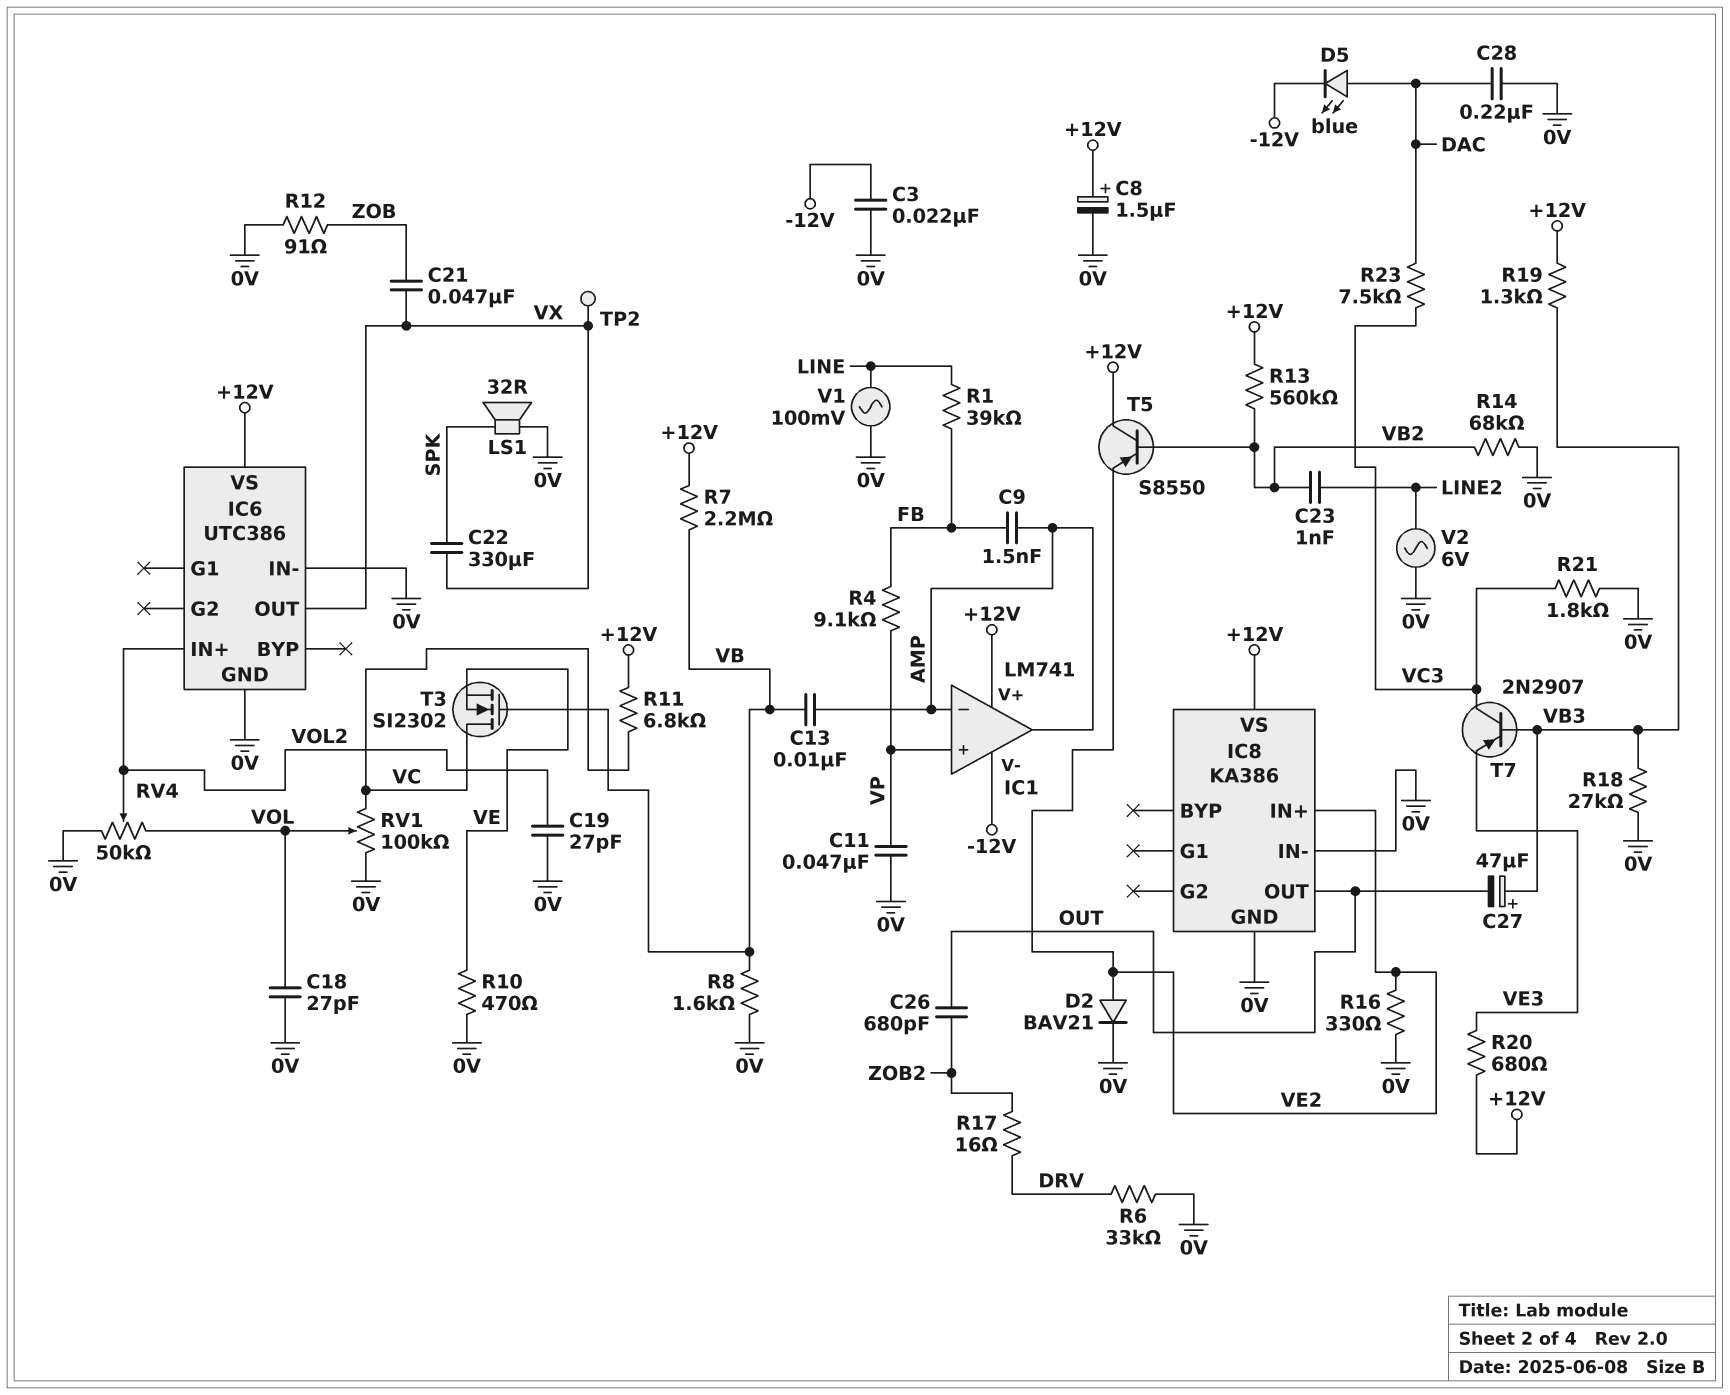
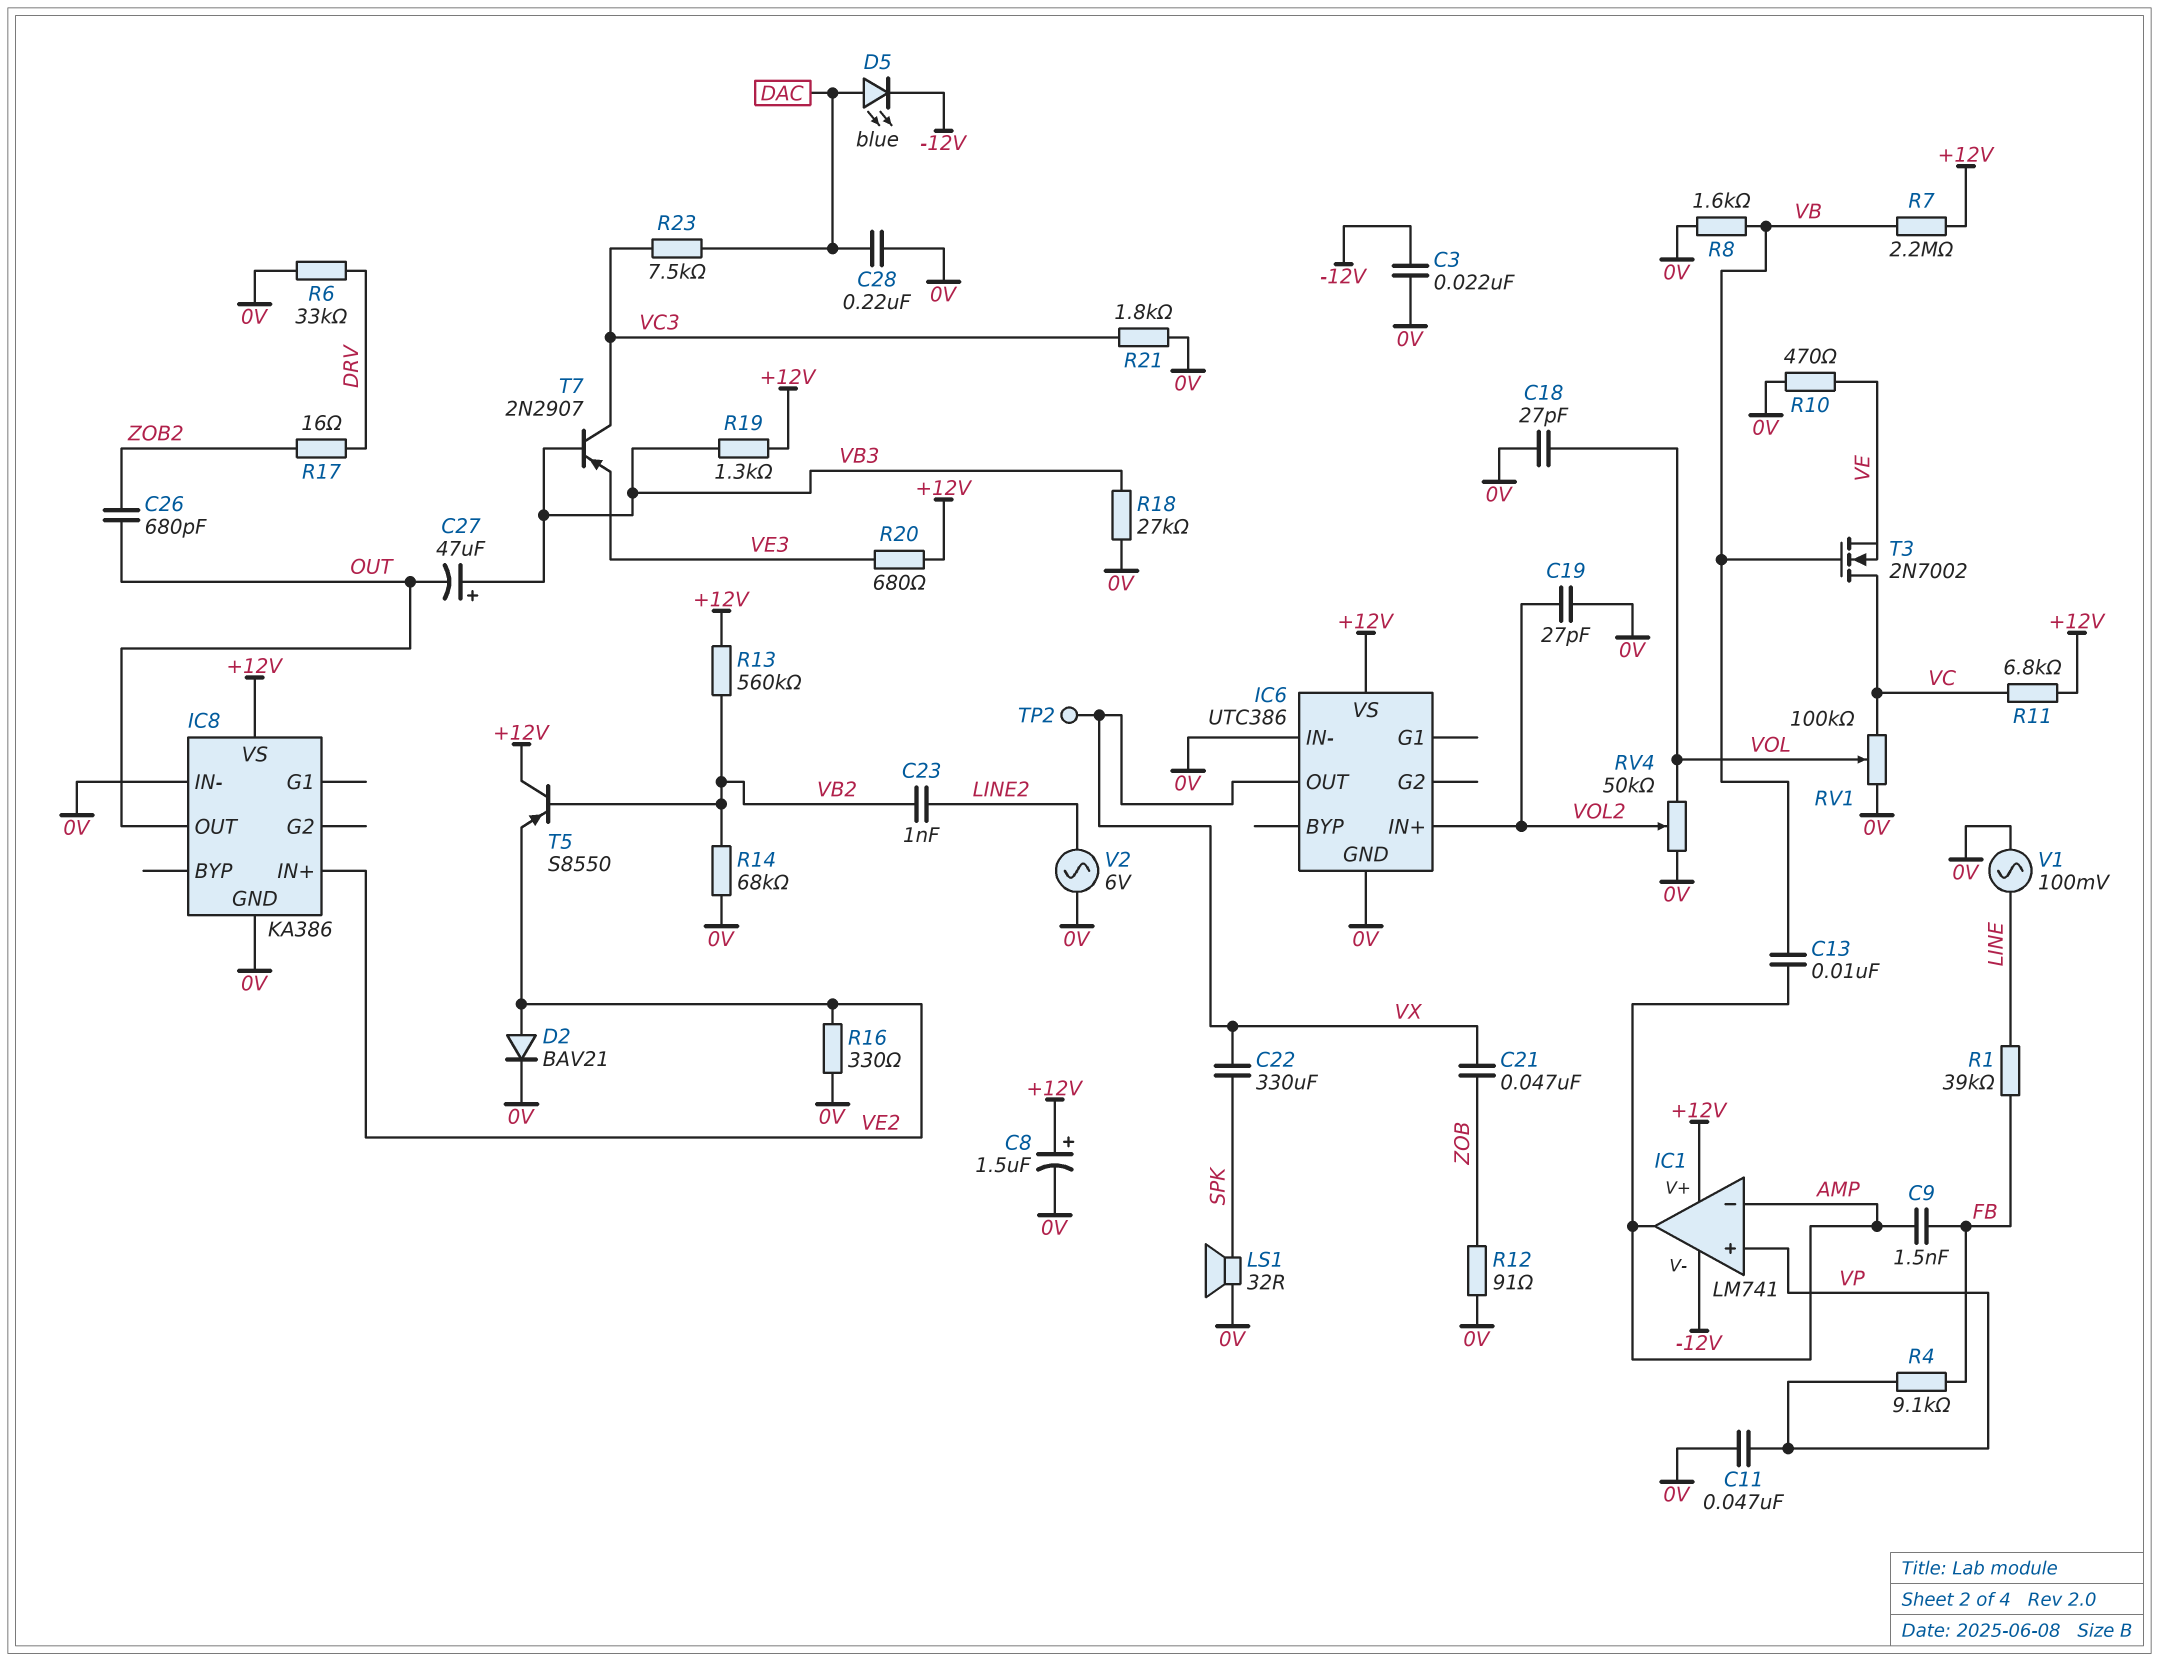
T3: NMOS SI2302 (G VB, D VC, S VE) -> NMOS 2N7002 (G VB, D VC, S VE)

